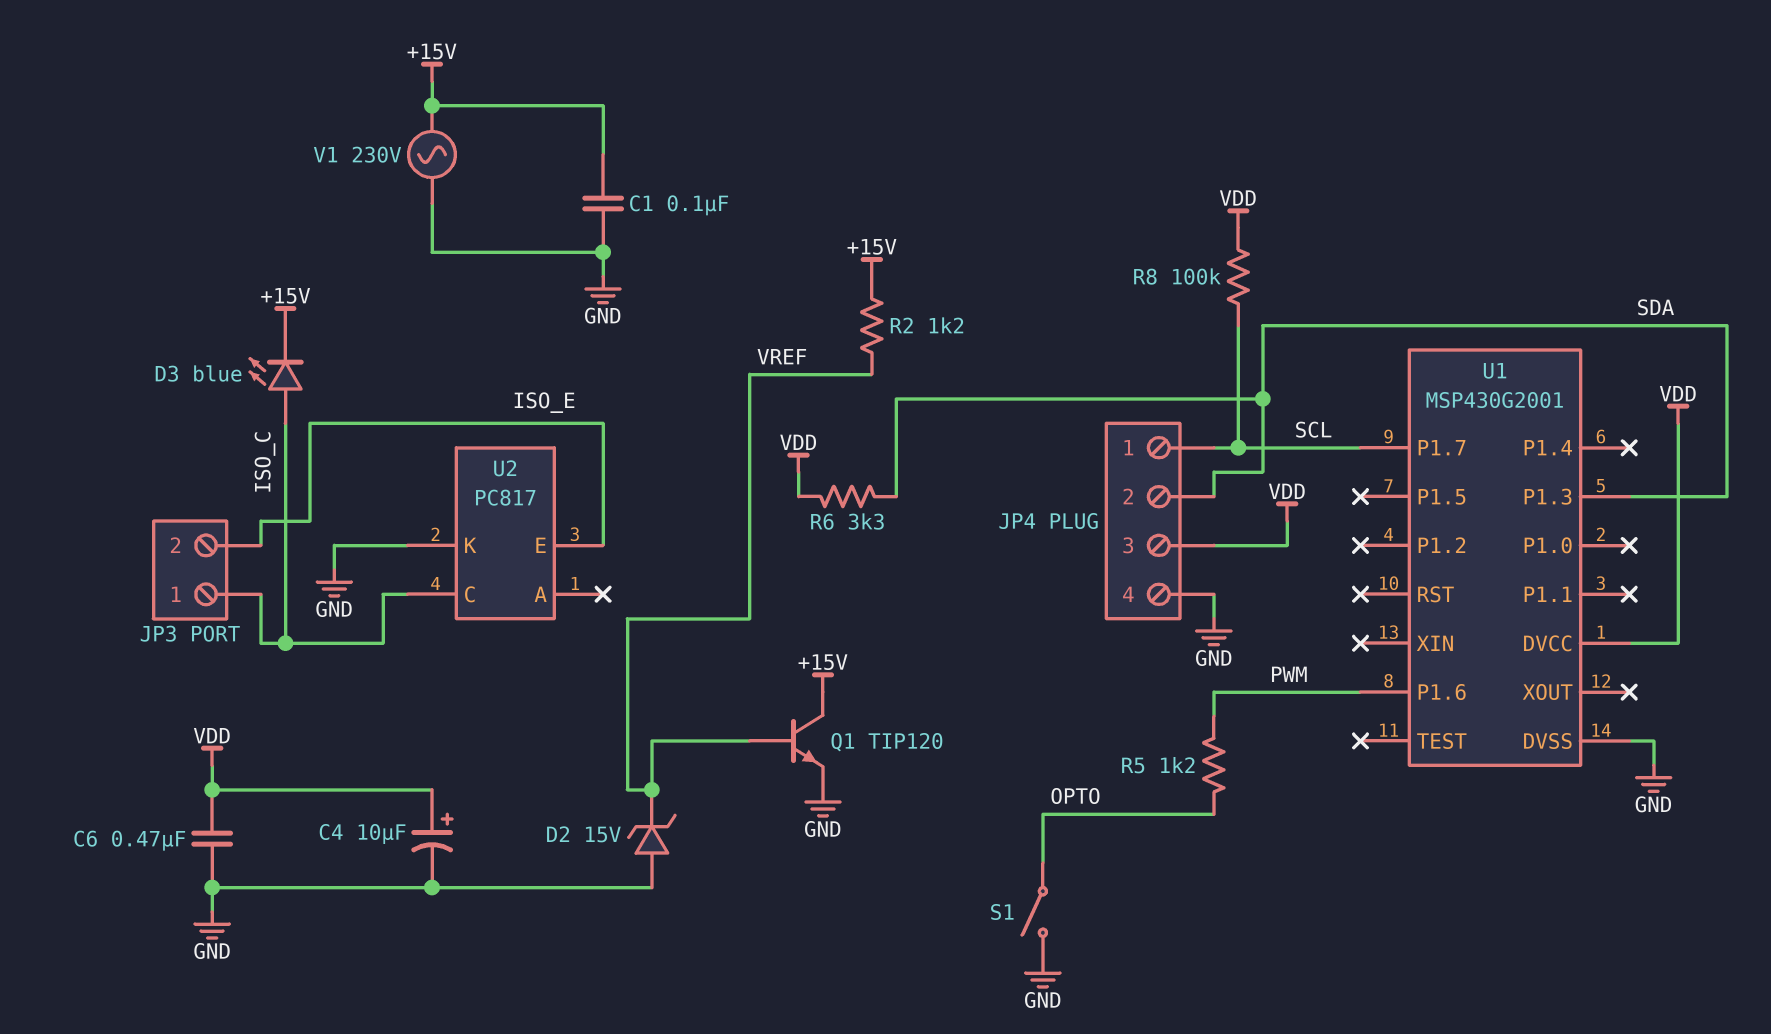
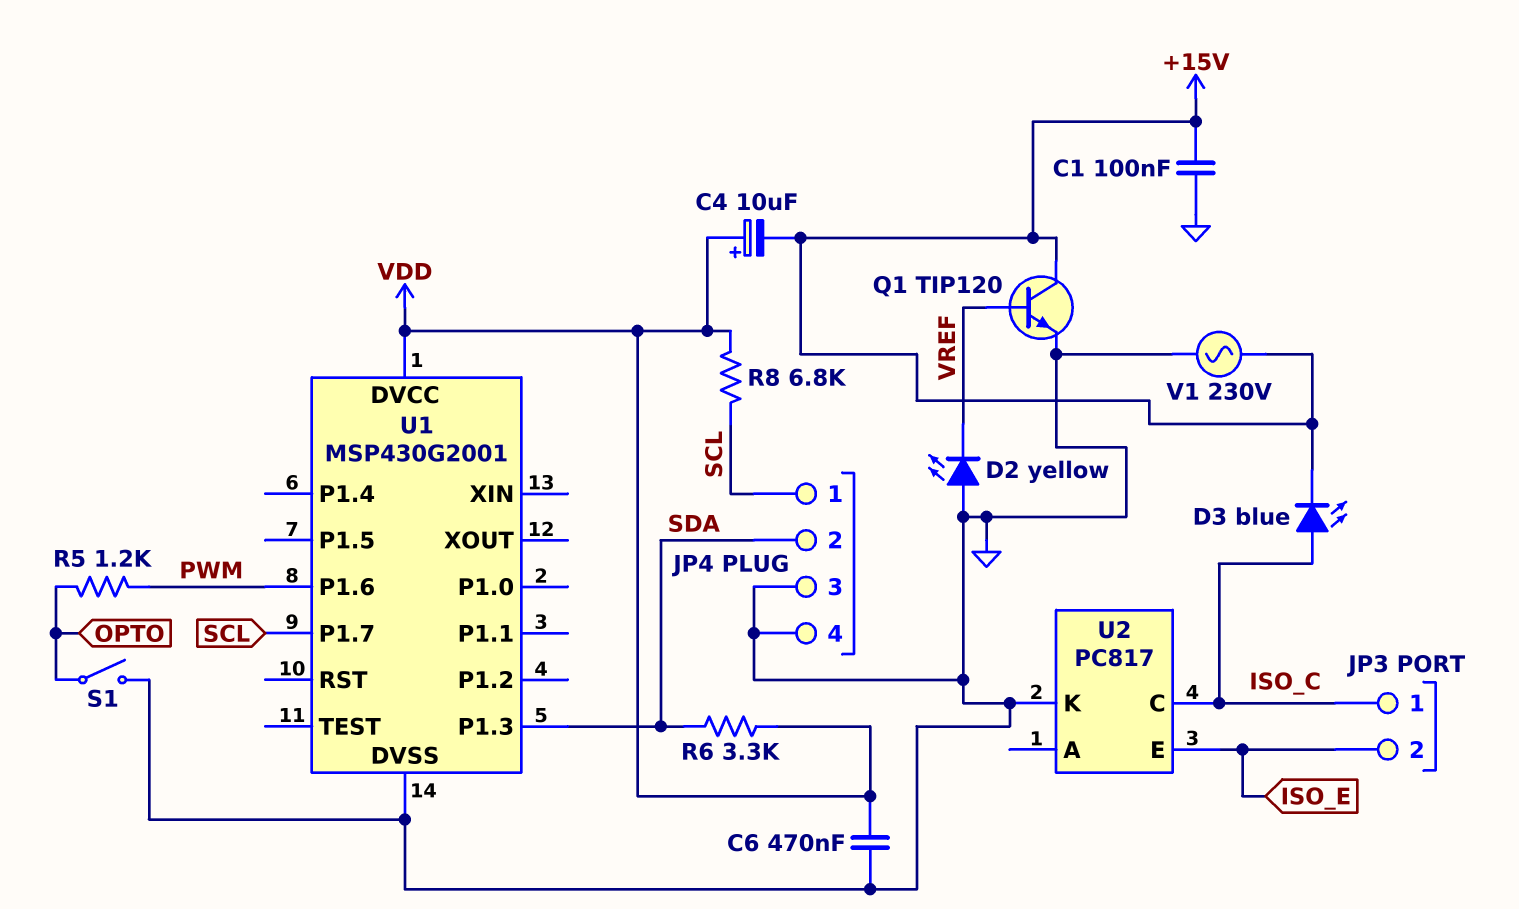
C4: 10uF (plus VDD, minus GND) -> 10uF (plus VDD, minus +15V)
D2: zener 15V (A GND, K VREF) -> LED yellow (A GND, K VREF)
JP4 pin 3: VDD -> GND
R2: 1.2k (+15V, VREF) -> none
R8: 100k (SCL, VDD) -> 6.8k (SCL, VDD)

